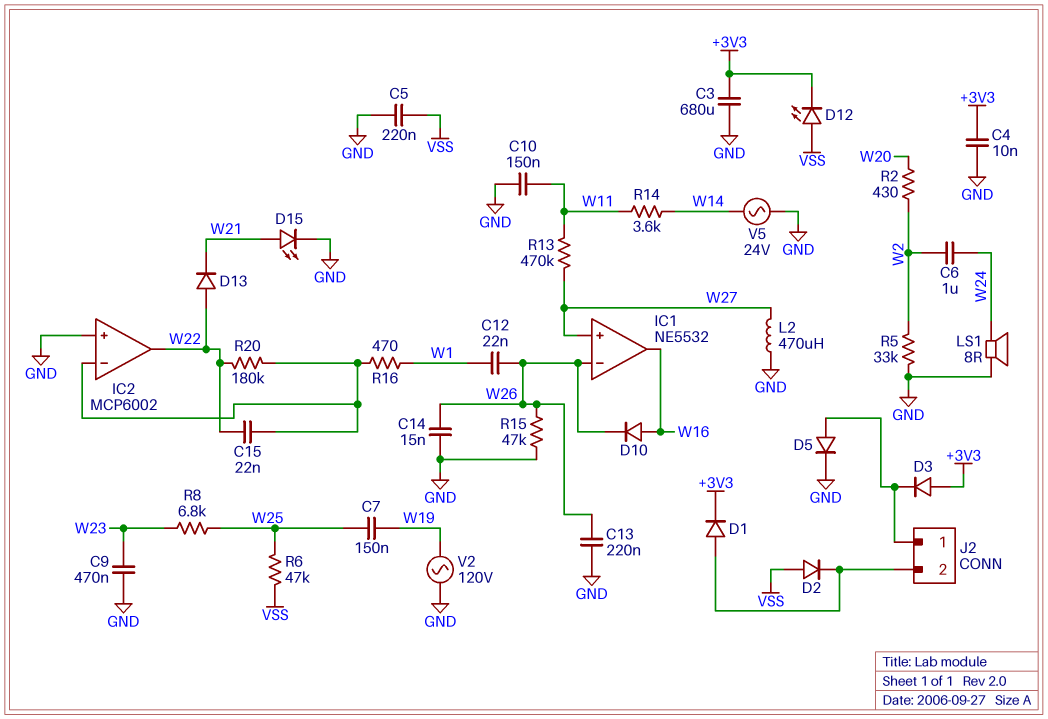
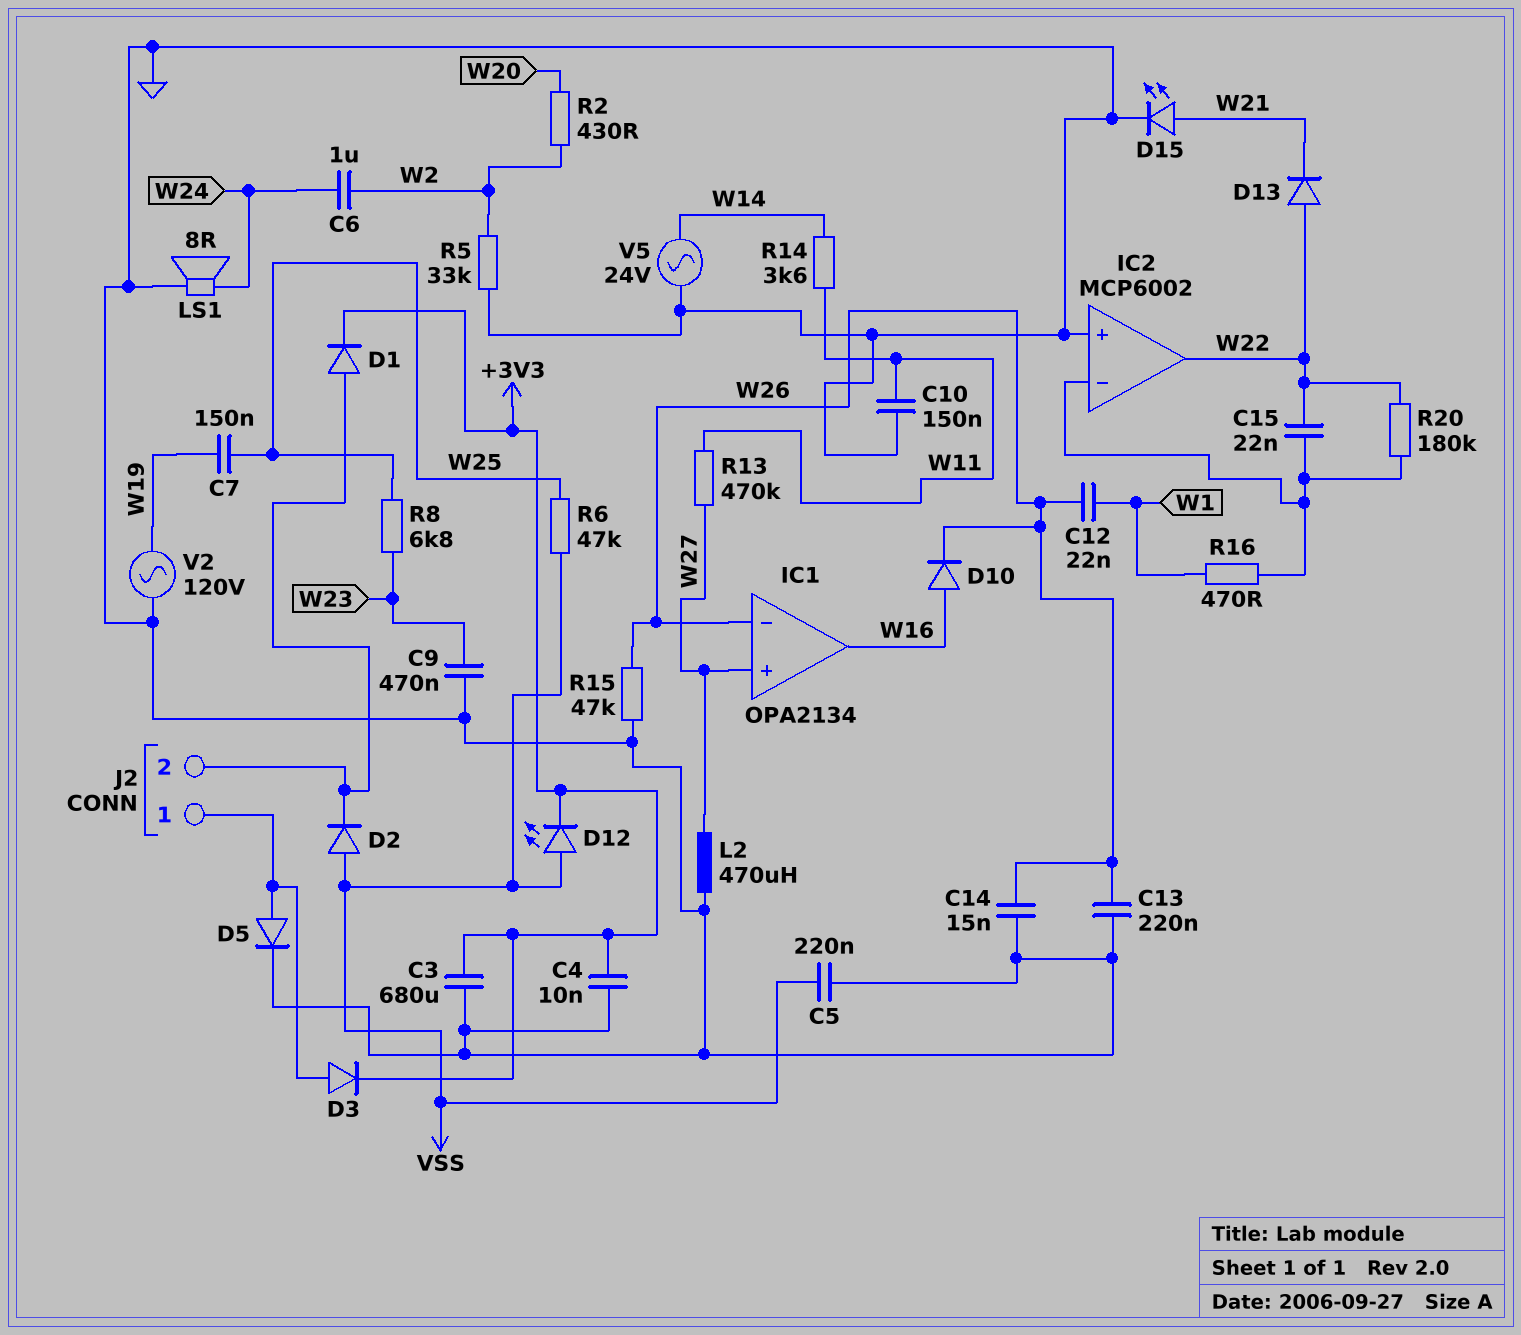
D3: diode (A +3V3, K J2/1) -> diode (A J2/1, K +3V3)
IC1: NE5532 -> OPA2134

